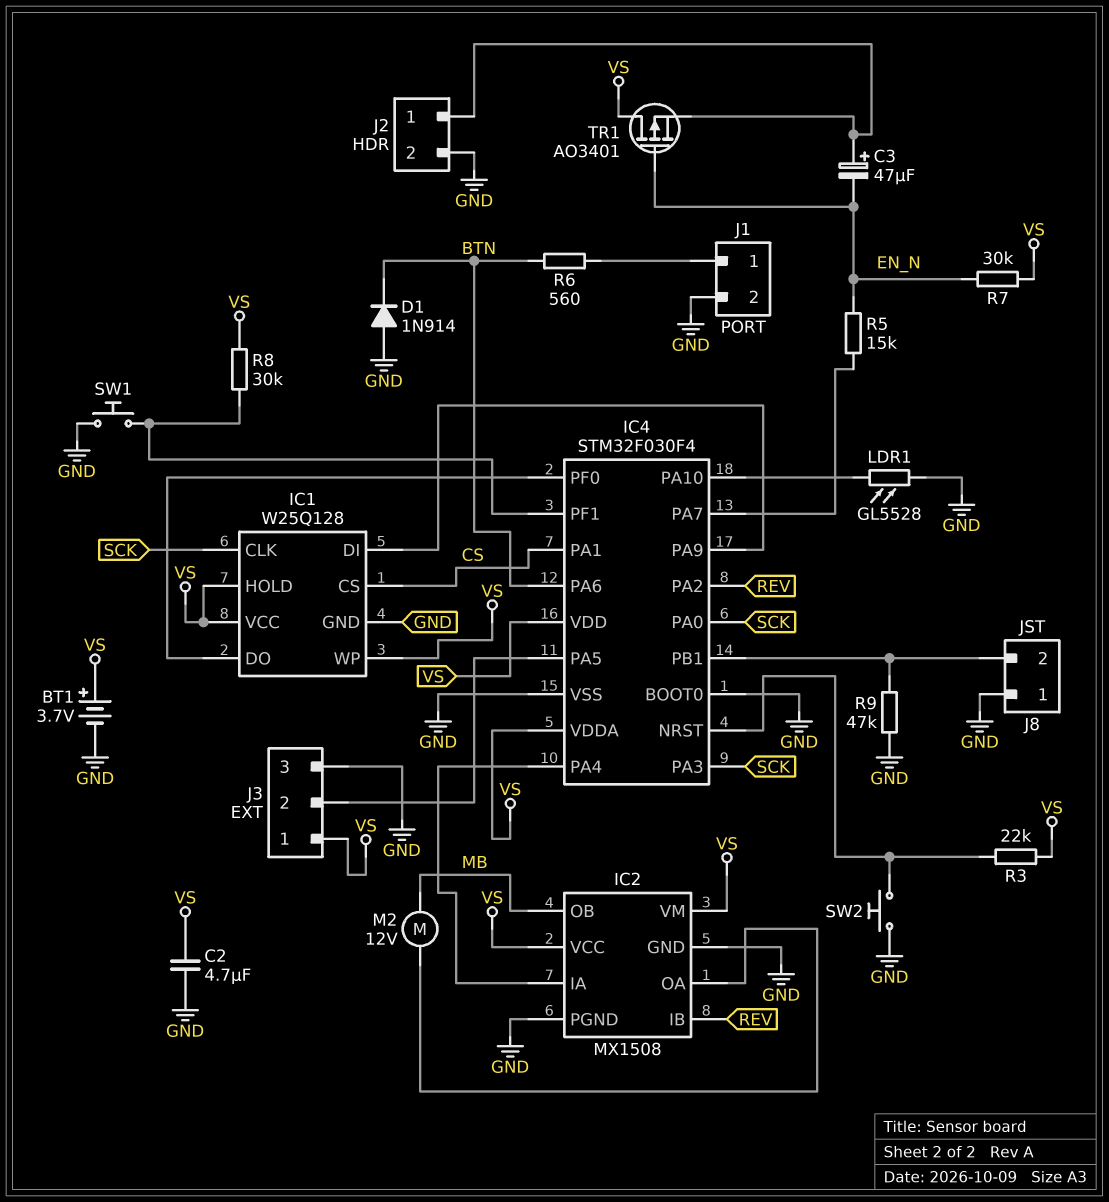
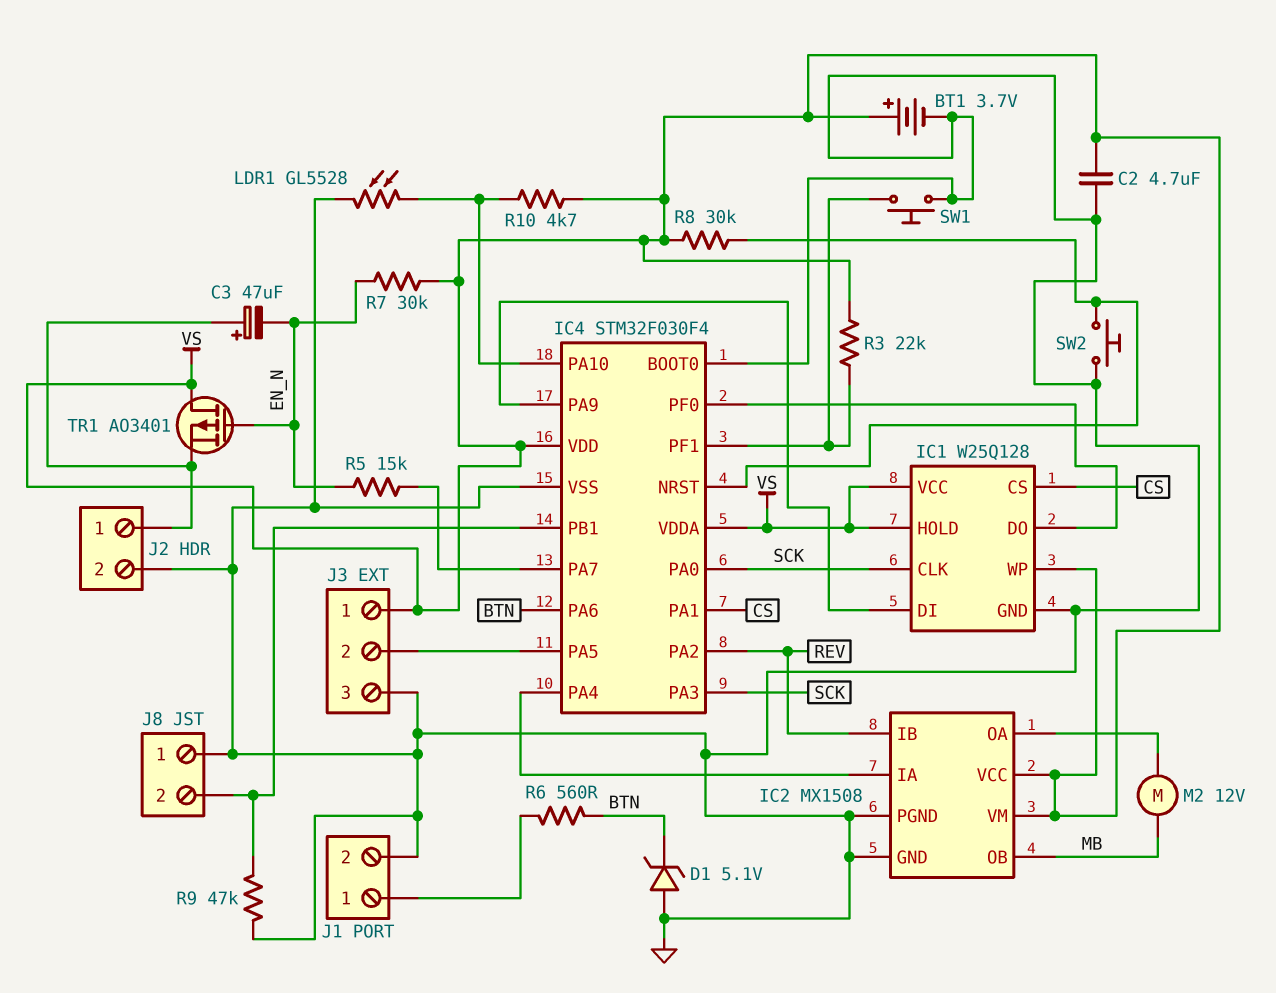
D1: diode 1N914 (A GND, K BTN) -> zener 5.1V (A GND, K BTN)
R3: 22k (IC4/NRST, VS) -> 22k (IC4/PF1, VS)
R8: 30k (IC4/PF1, VS) -> 30k (IC4/NRST, VS)
R10: none -> 4.7k (IC4/PA10, VS)

